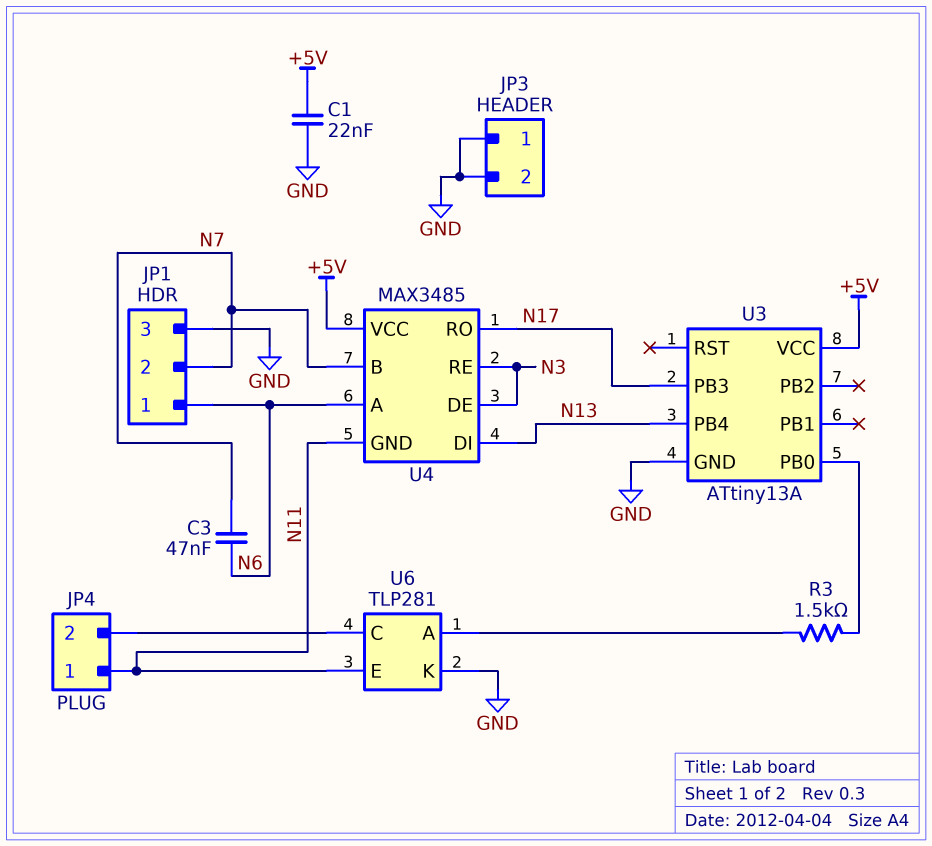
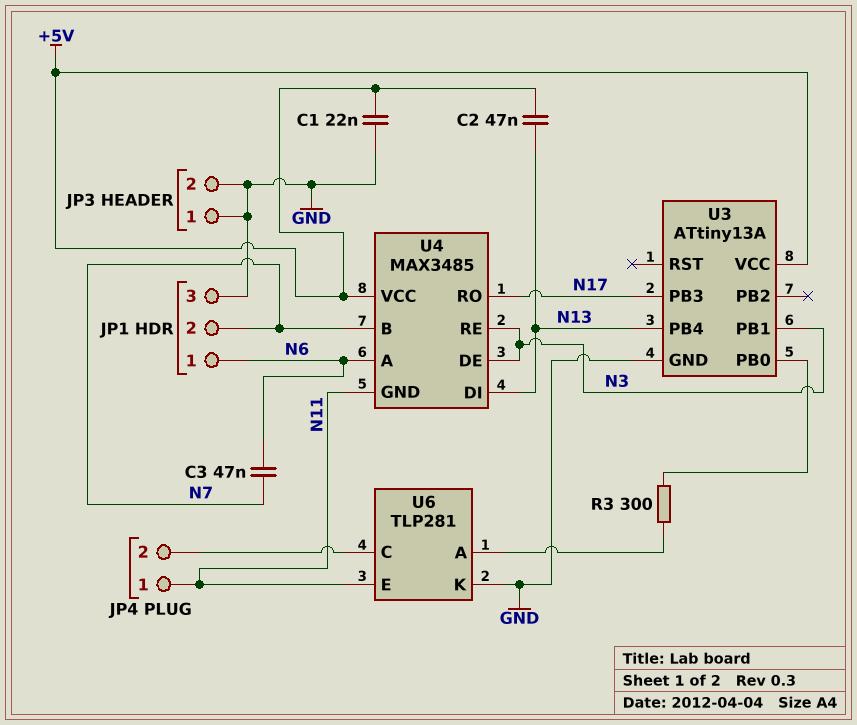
C2: none -> 47nF (+5V, N13)
R3: 1.5k (U3/PB0, U6/A) -> 300 (U3/PB0, U6/A)
U3 pin PB1: none -> N3

